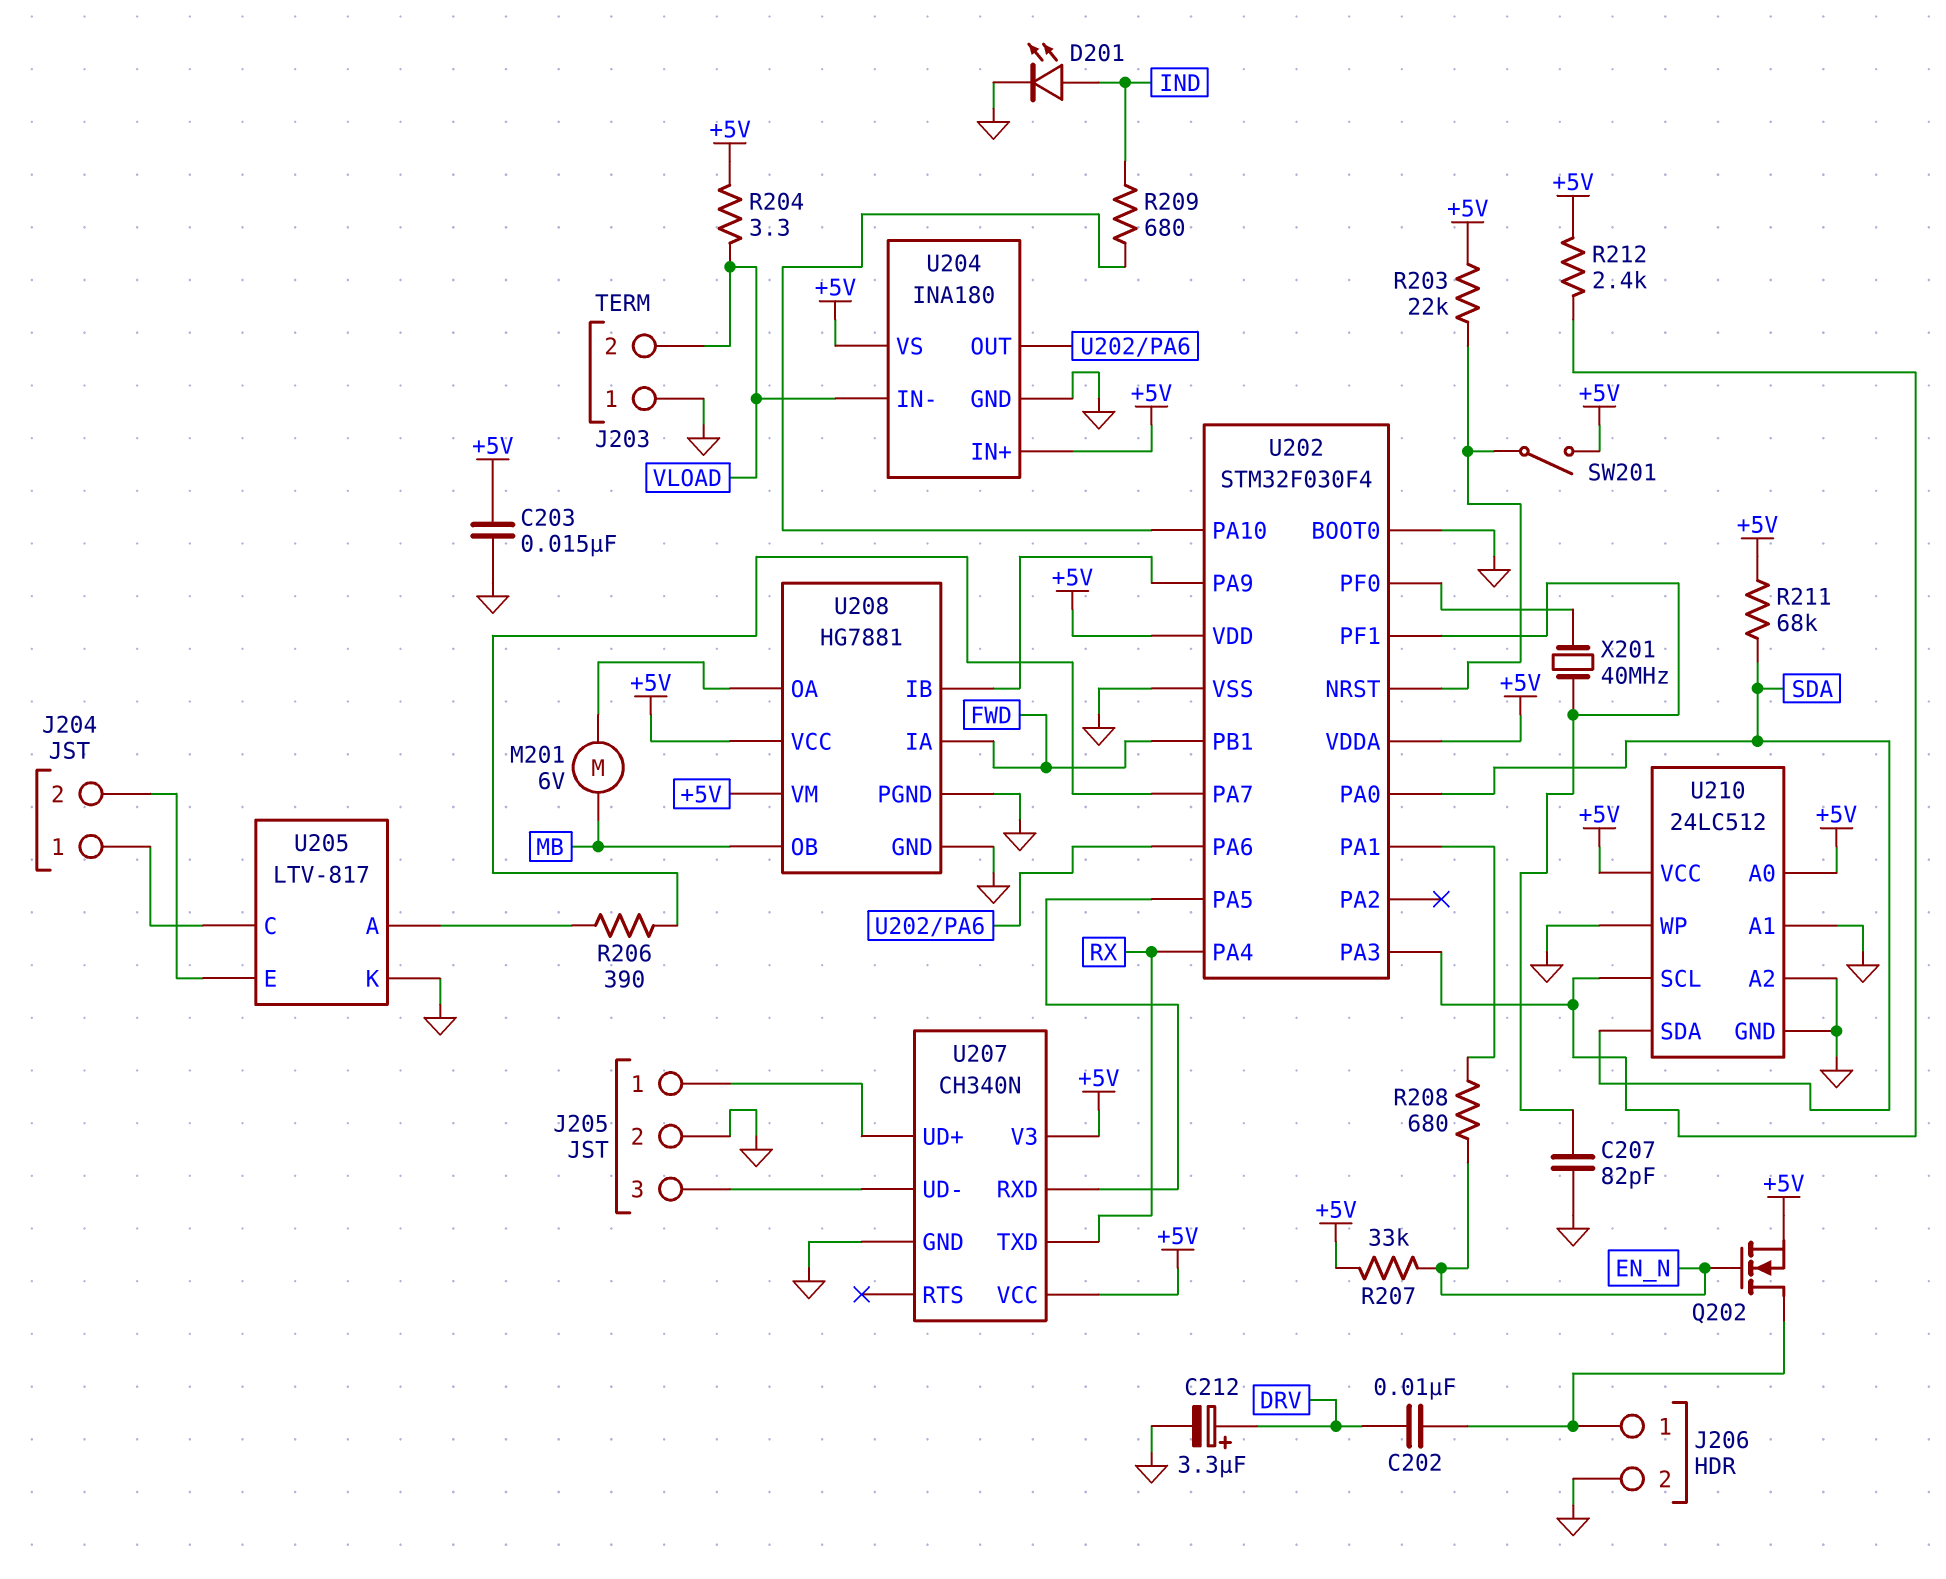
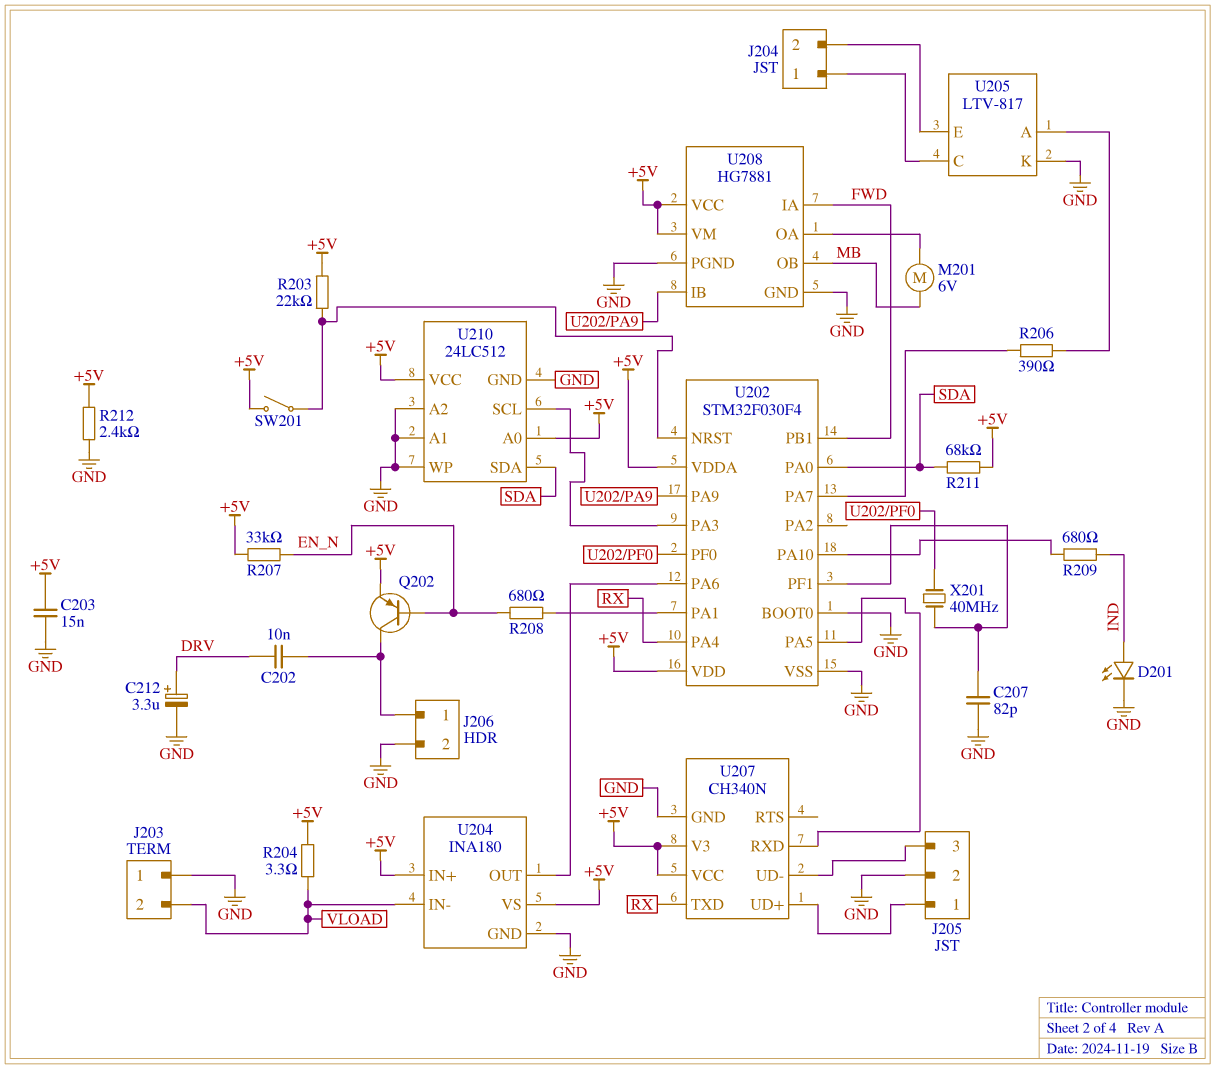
Q202: NMOS (G EN_N, D J206/1, S +5V) -> PNP (B EN_N, C J206/1, E +5V)
R212: 2.4k (+5V, U202/PA3) -> 2.4k (+5V, GND)

